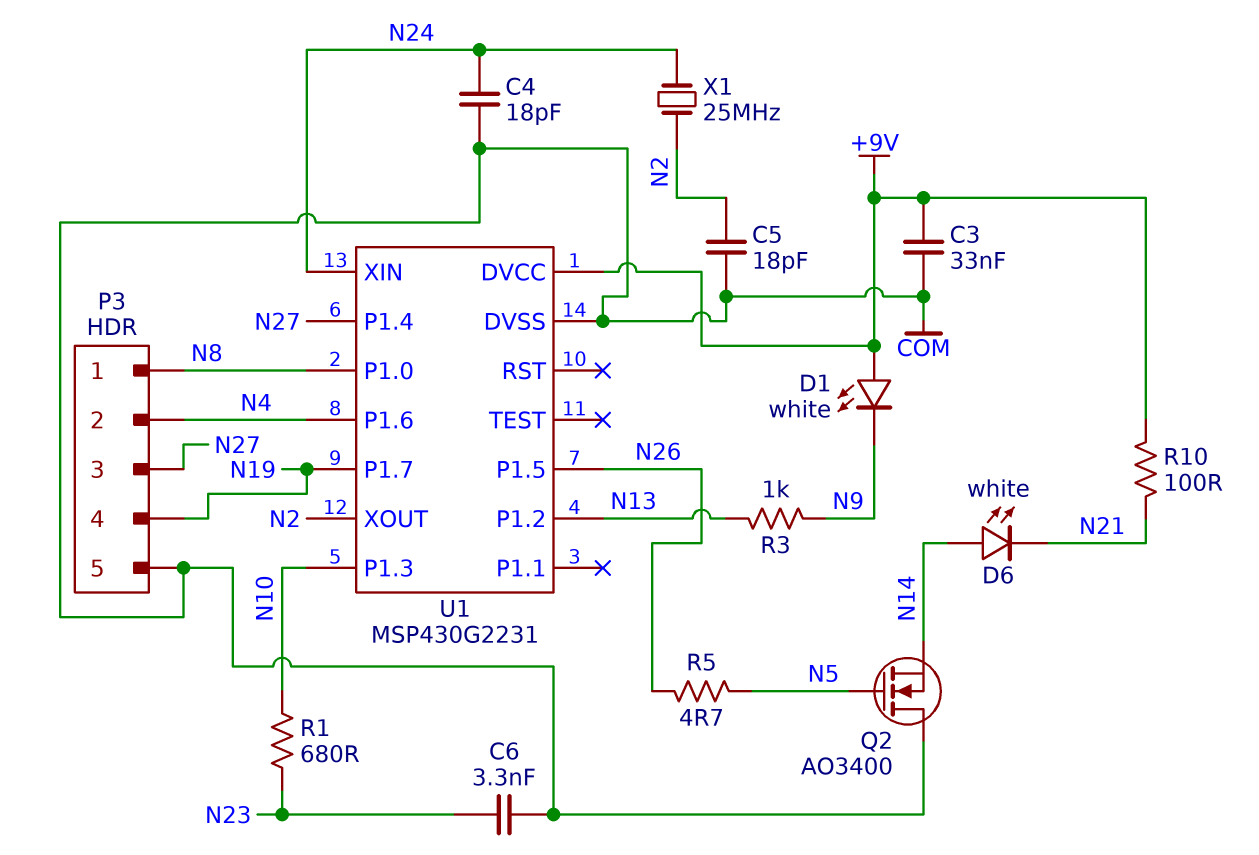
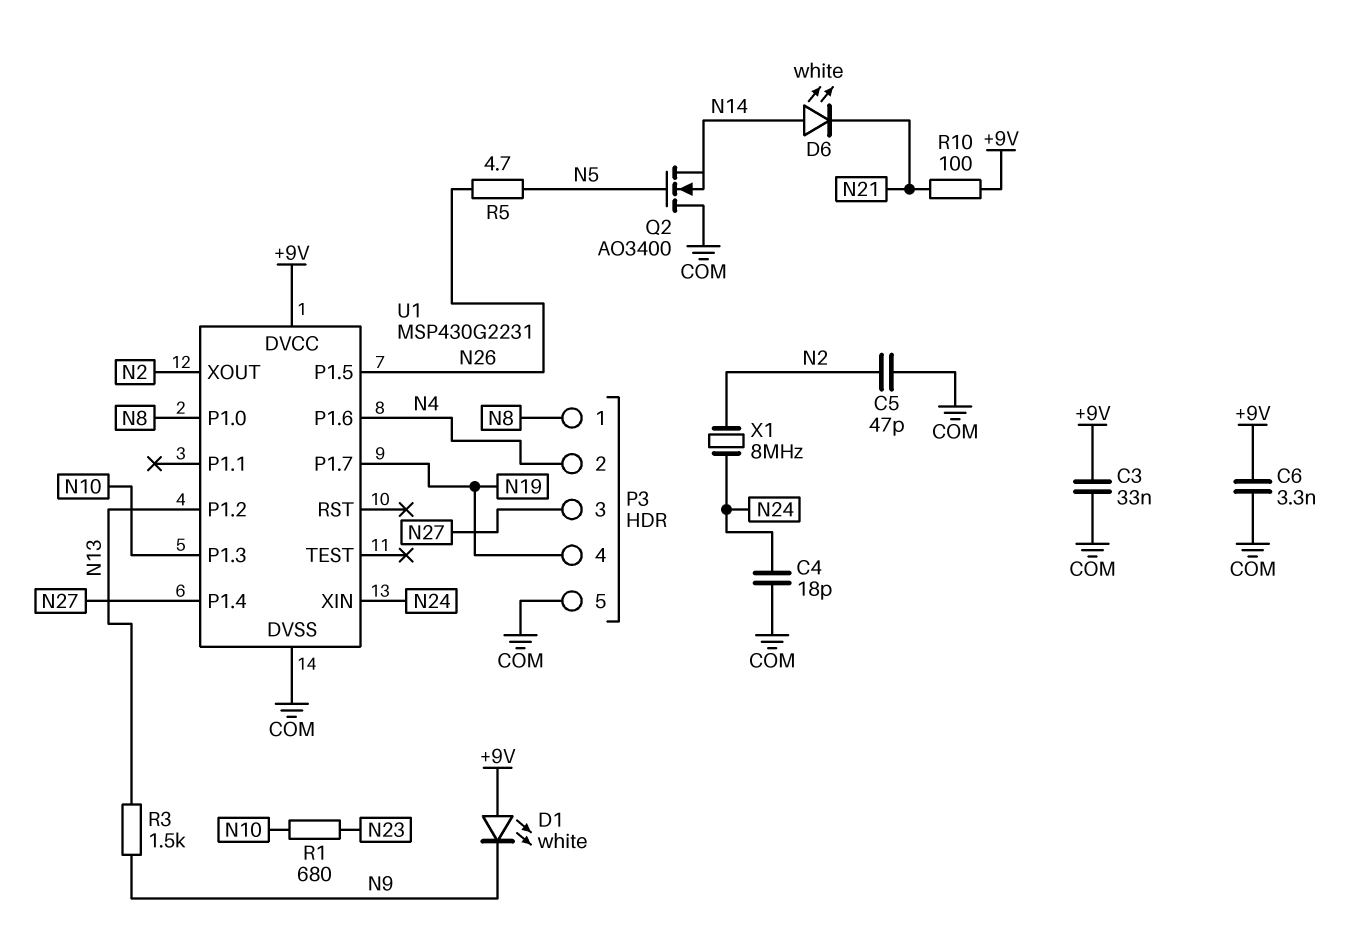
C5: 18pF (COM, N2) -> 47pF (COM, N2)
C6: 3.3nF (COM, N23) -> 3.3nF (+9V, COM)
R3: 1k (N9, N13) -> 1.5k (N9, N13)
X1: 25MHz (N2, N24) -> 8MHz (N2, N24)

